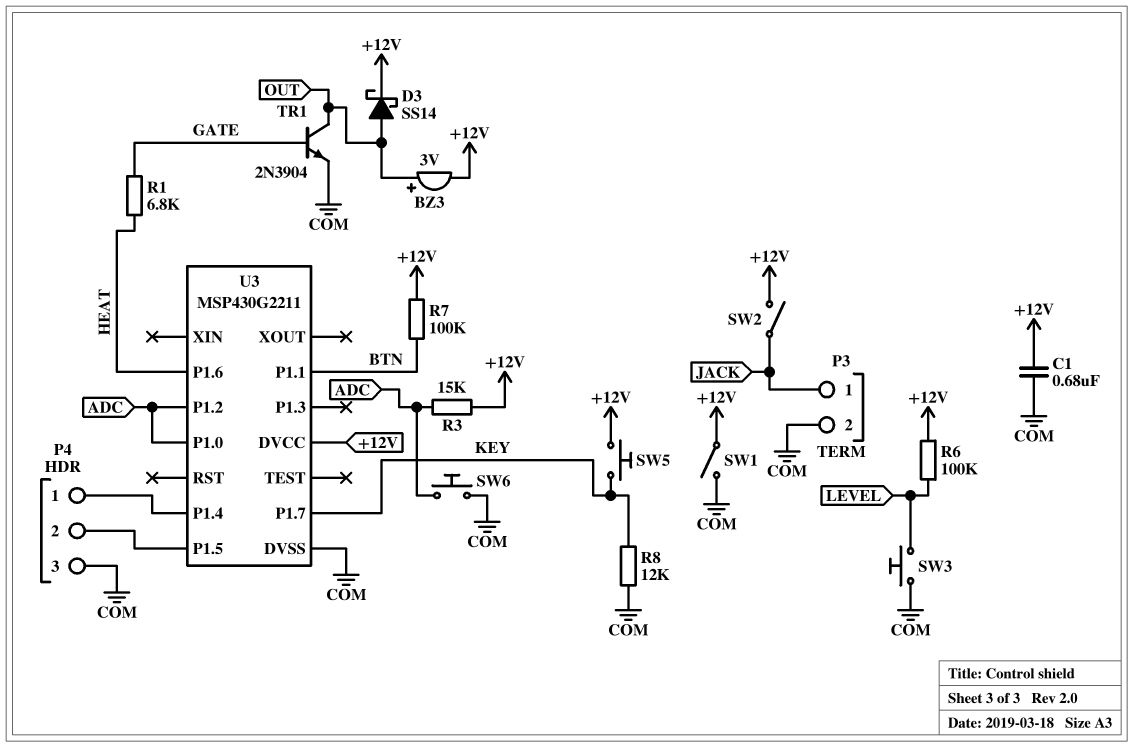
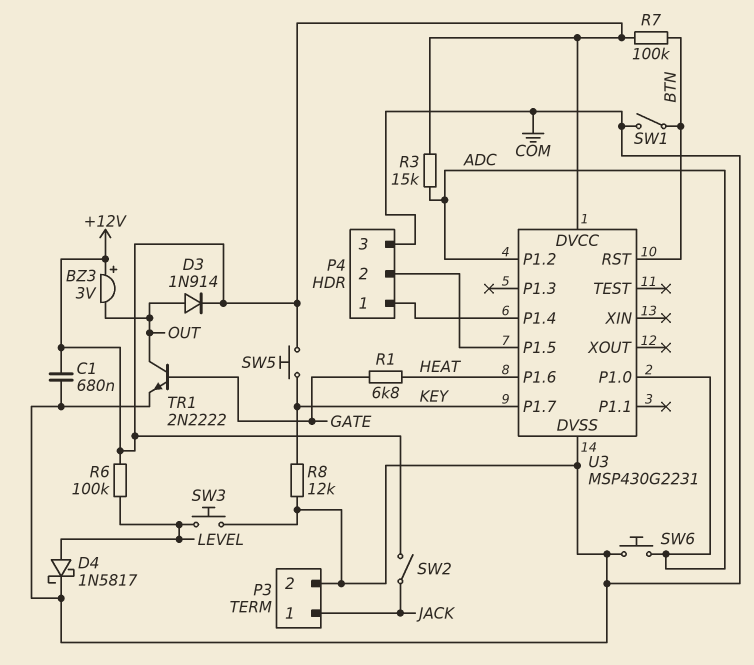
BZ3: buzzer 3V (plus OUT, minus +12V) -> buzzer 3V (plus +12V, minus OUT)
D3: schottky SS14 (A OUT, K +12V) -> diode 1N914 (A OUT, K +12V)
D4: none -> schottky 1N5817 (A LEVEL, K COM)
SW1: switch (+12V, COM) -> switch (BTN, COM)
TR1: NPN 2N3904 (B GATE, C OUT, E COM) -> NPN 2N2222 (B GATE, C OUT, E COM)
U3: MSP430G2211 -> MSP430G2231
U3 pin P1.1: BTN -> none
U3 pin RST: none -> BTN

